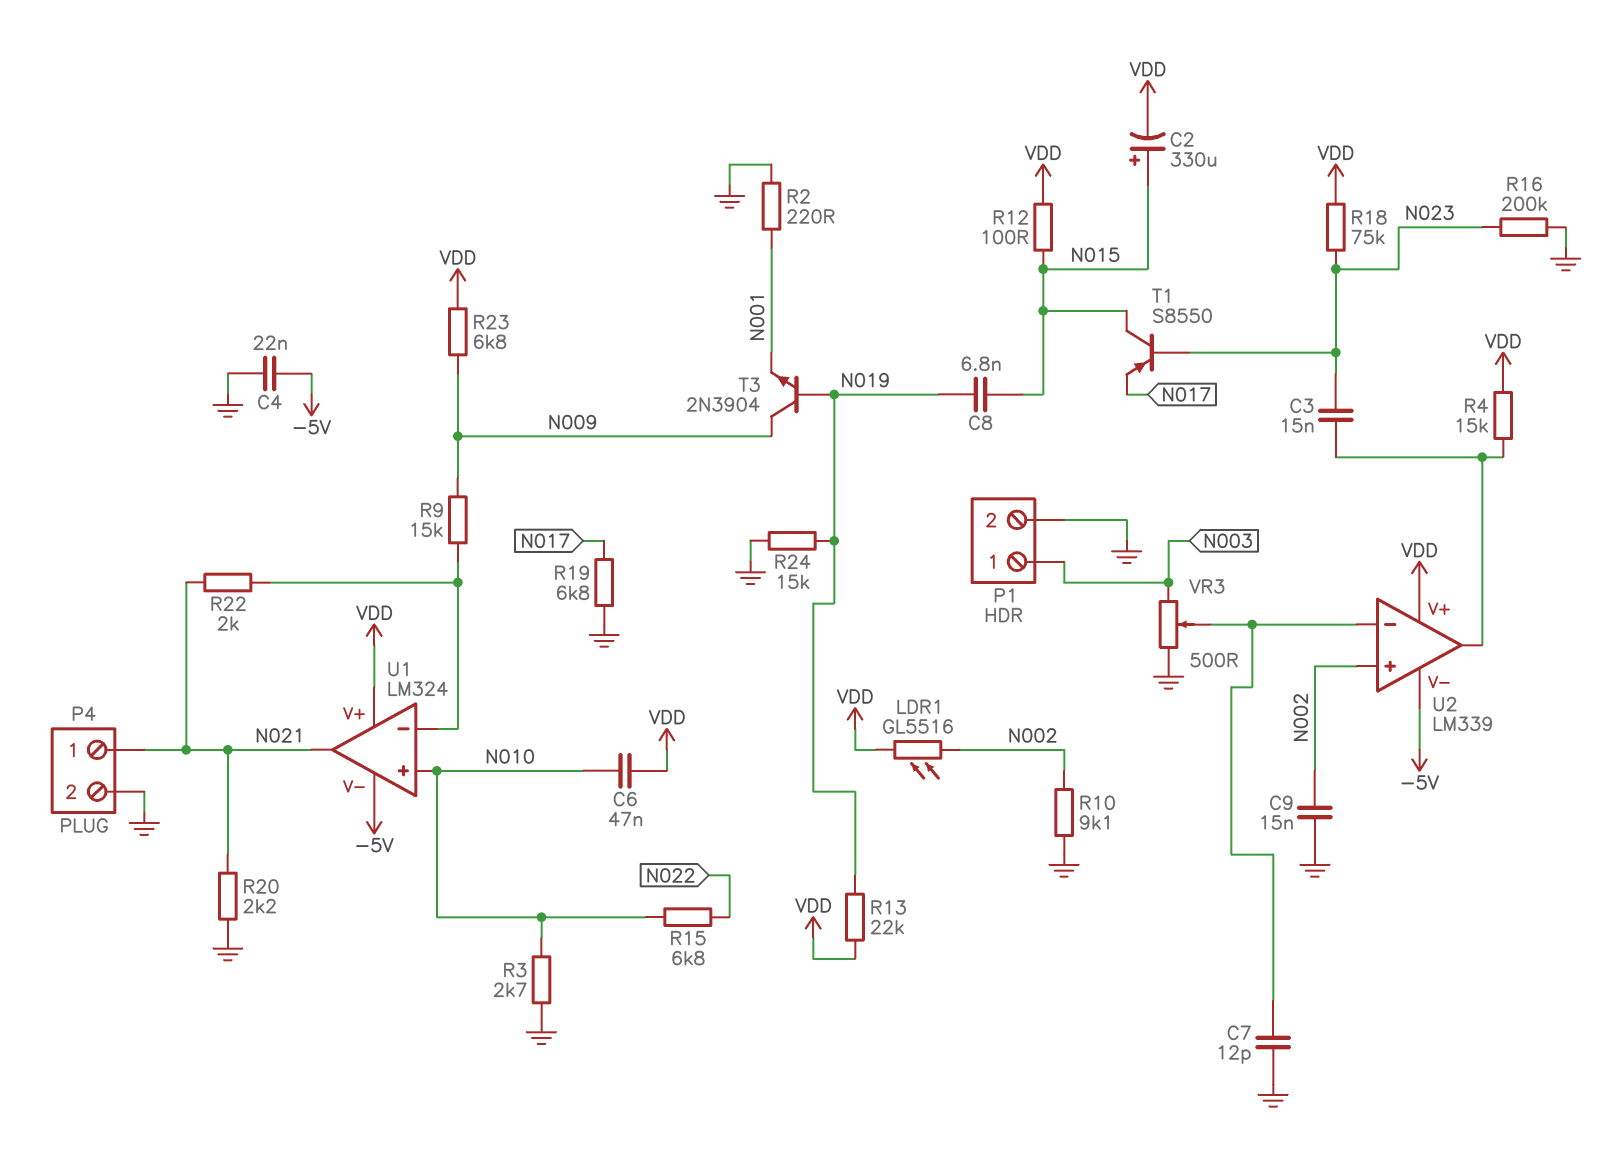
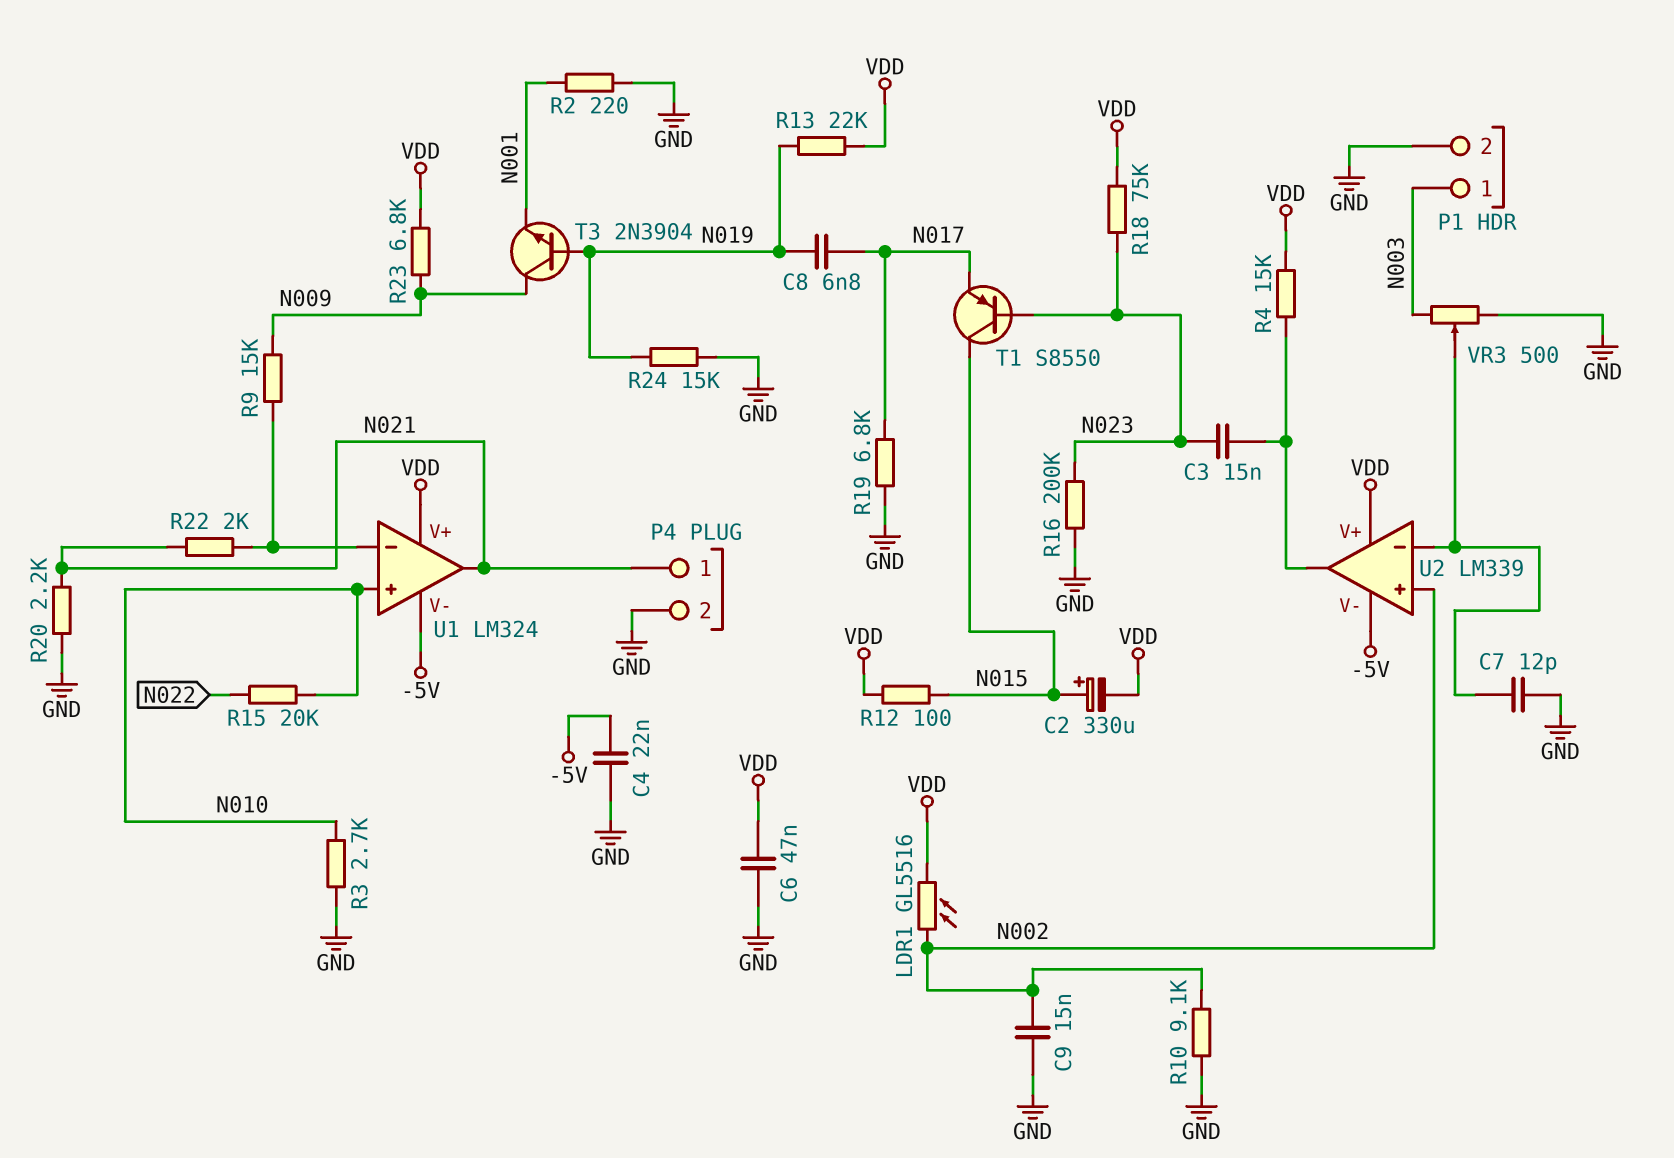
C6: 47nF (N010, VDD) -> 47nF (GND, VDD)
C8: 6.8nF (N015, N019) -> 6.8nF (N017, N019)
R15: 6.8k (N010, N022) -> 20k (N010, N022)

